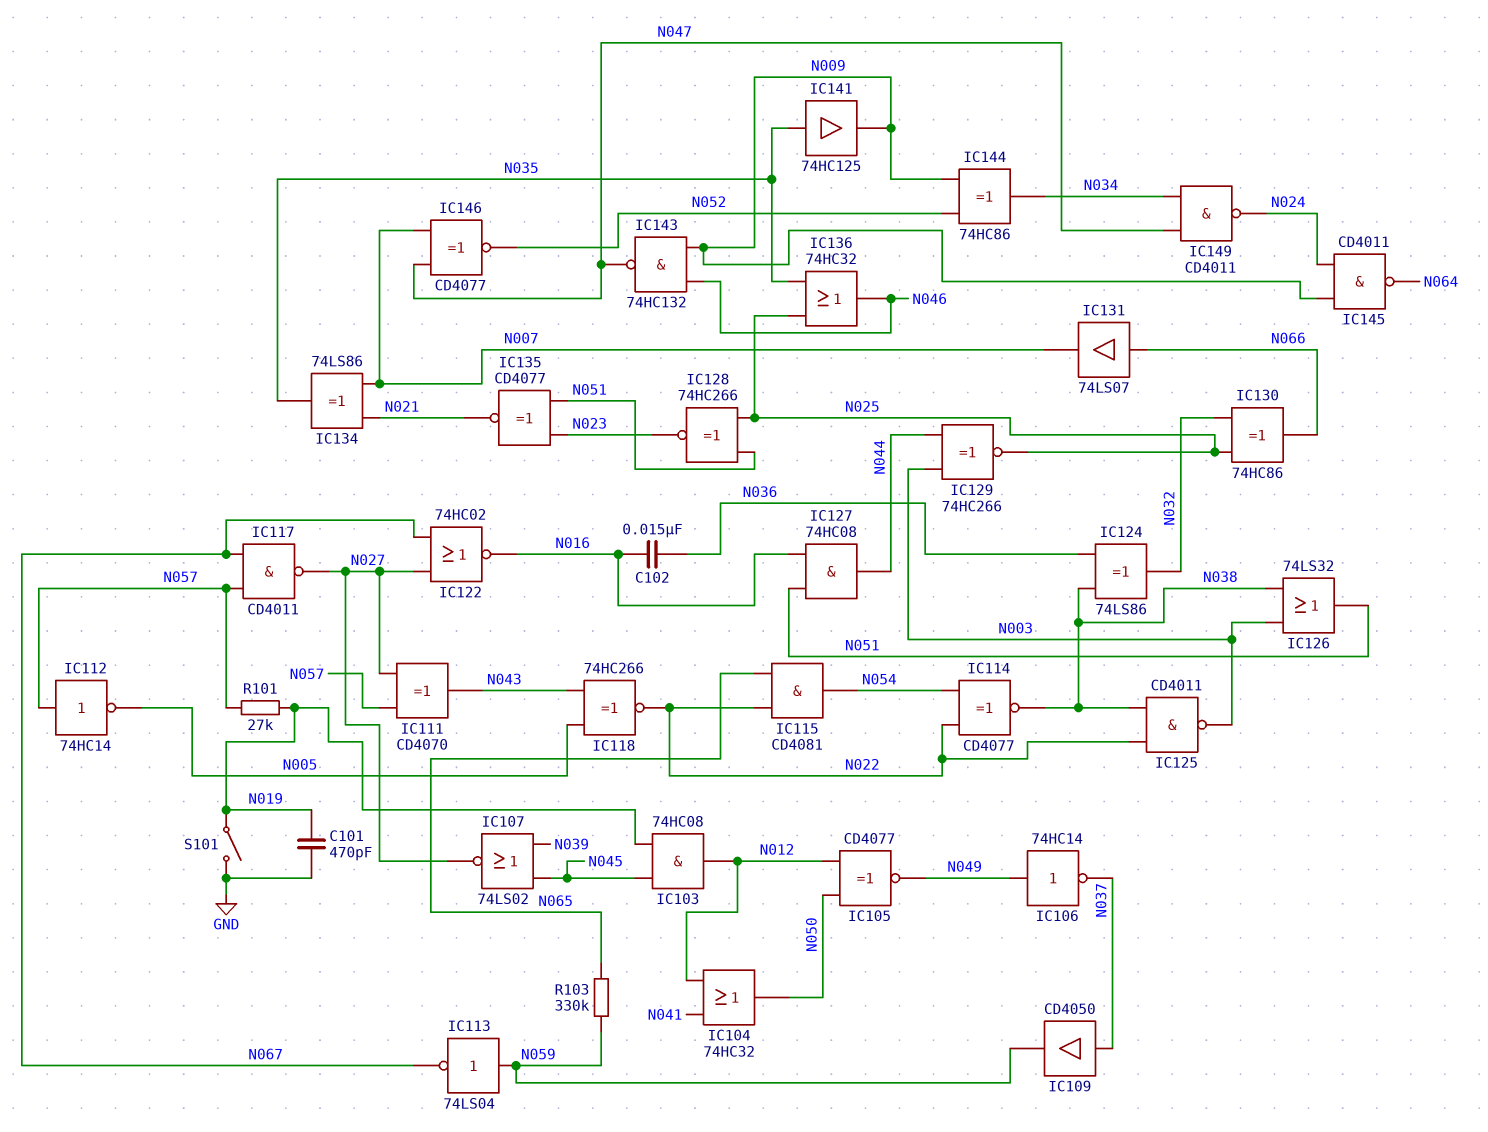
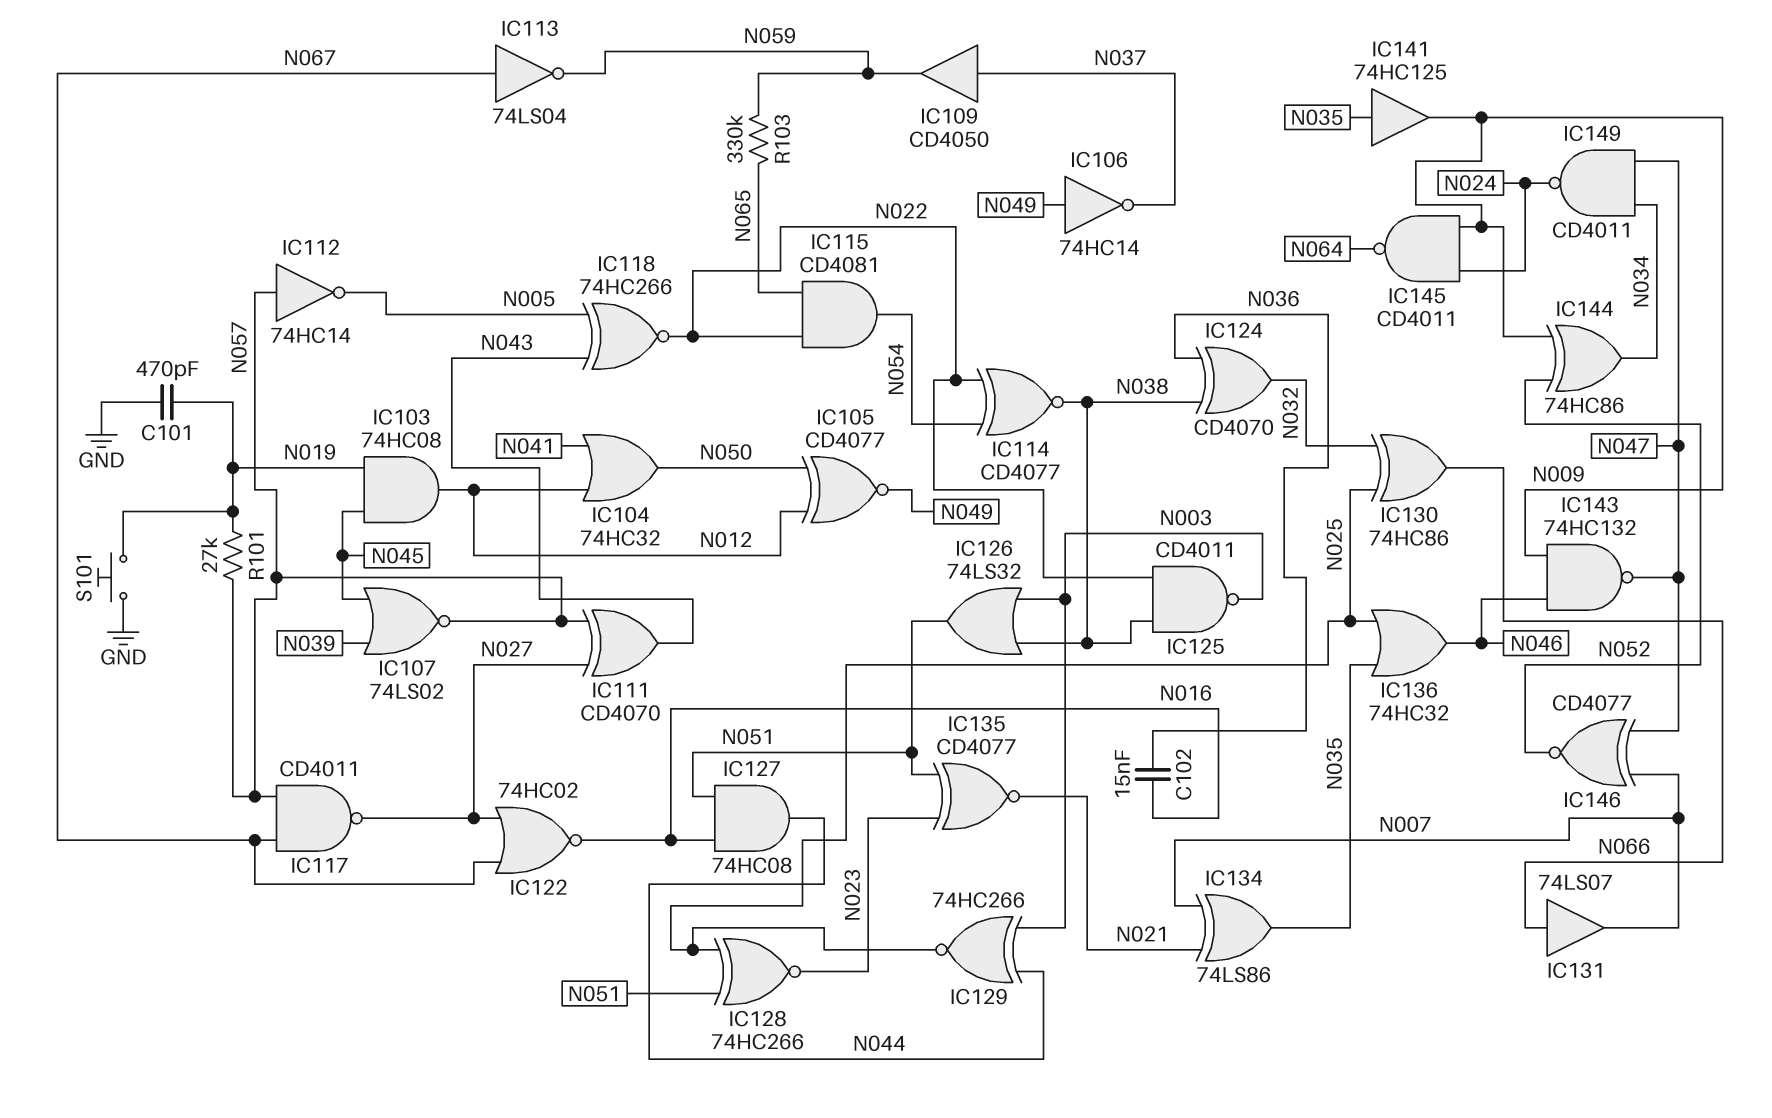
IC107: NOR 74LS02 (in N039, in N045, out N027) -> NOR 74LS02 (in N039, in N045, out N057)
IC113: NOT 74LS04 (in N059, out N067) -> NOT 74LS04 (in N067, out N059)
IC124: XOR 74LS86 (in N036, in N038, out N032) -> XOR CD4070 (in N036, in N038, out N032)
S101: switch (GND, N019) -> button (GND, N019)

